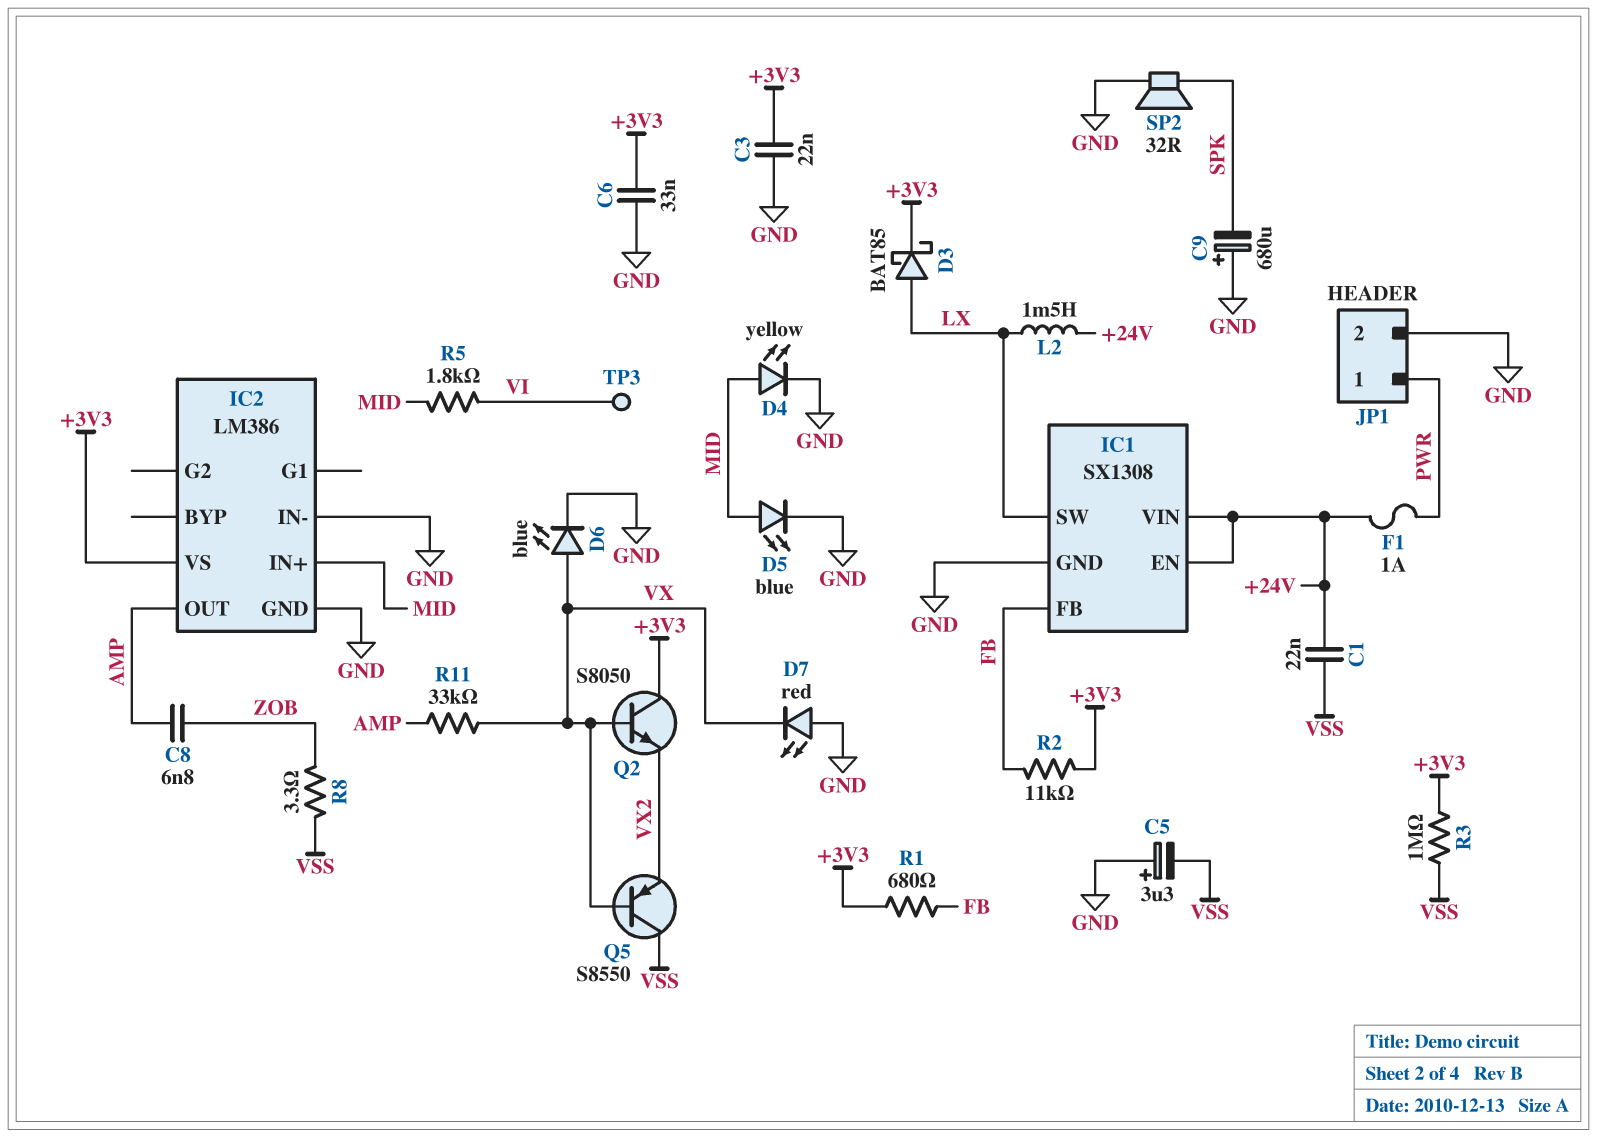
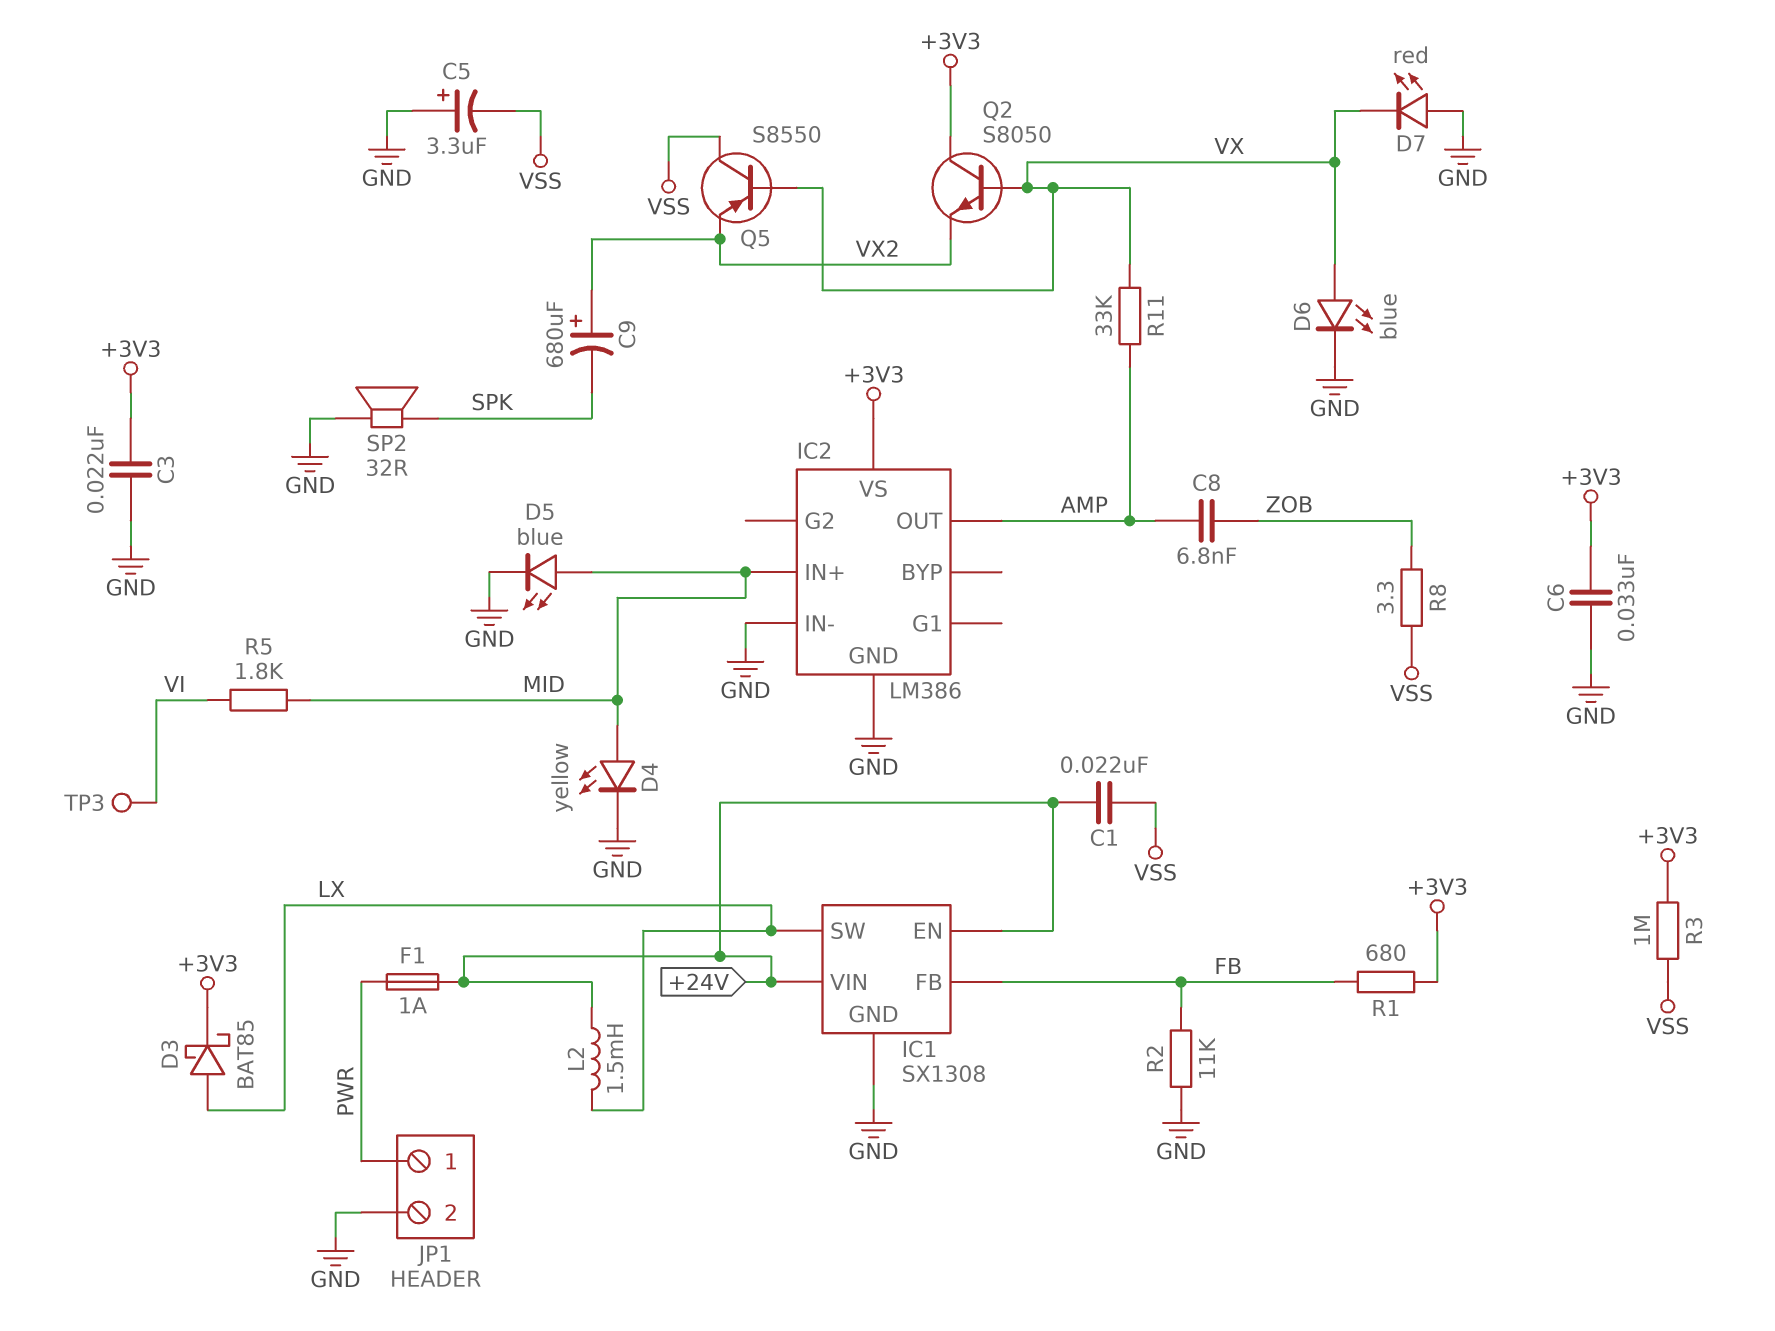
C9: 680uF (plus GND, minus SPK) -> 680uF (plus VX2, minus SPK)
R2: 11k (+3V3, FB) -> 11k (FB, GND)

